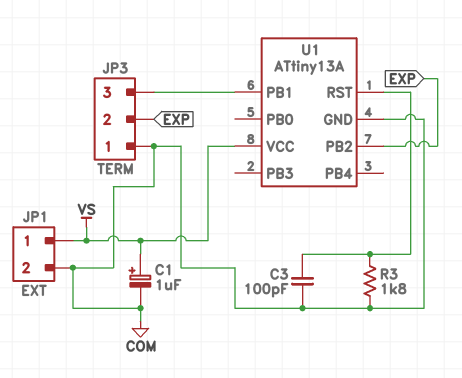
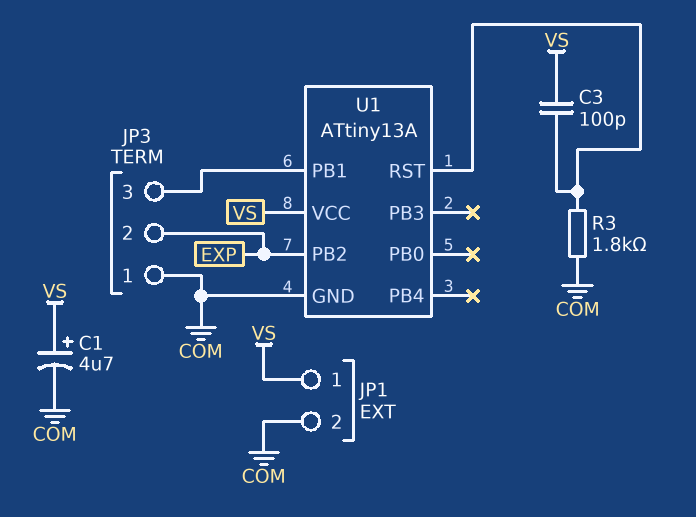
C1: 1uF (plus VS, minus COM) -> 4.7uF (plus VS, minus COM)
C3: 100pF (COM, U1/RST) -> 100pF (U1/RST, VS)

